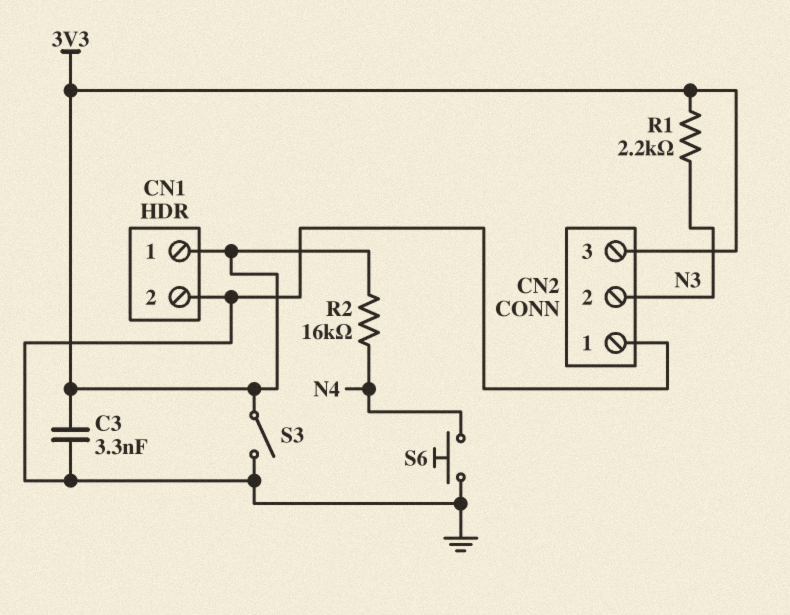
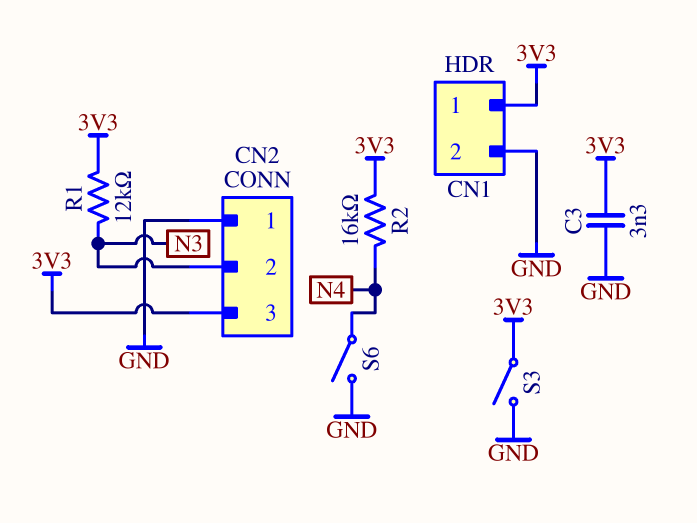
R1: 2.2k (3V3, N3) -> 12k (3V3, N3)
S6: button (GND, N4) -> switch (GND, N4)

